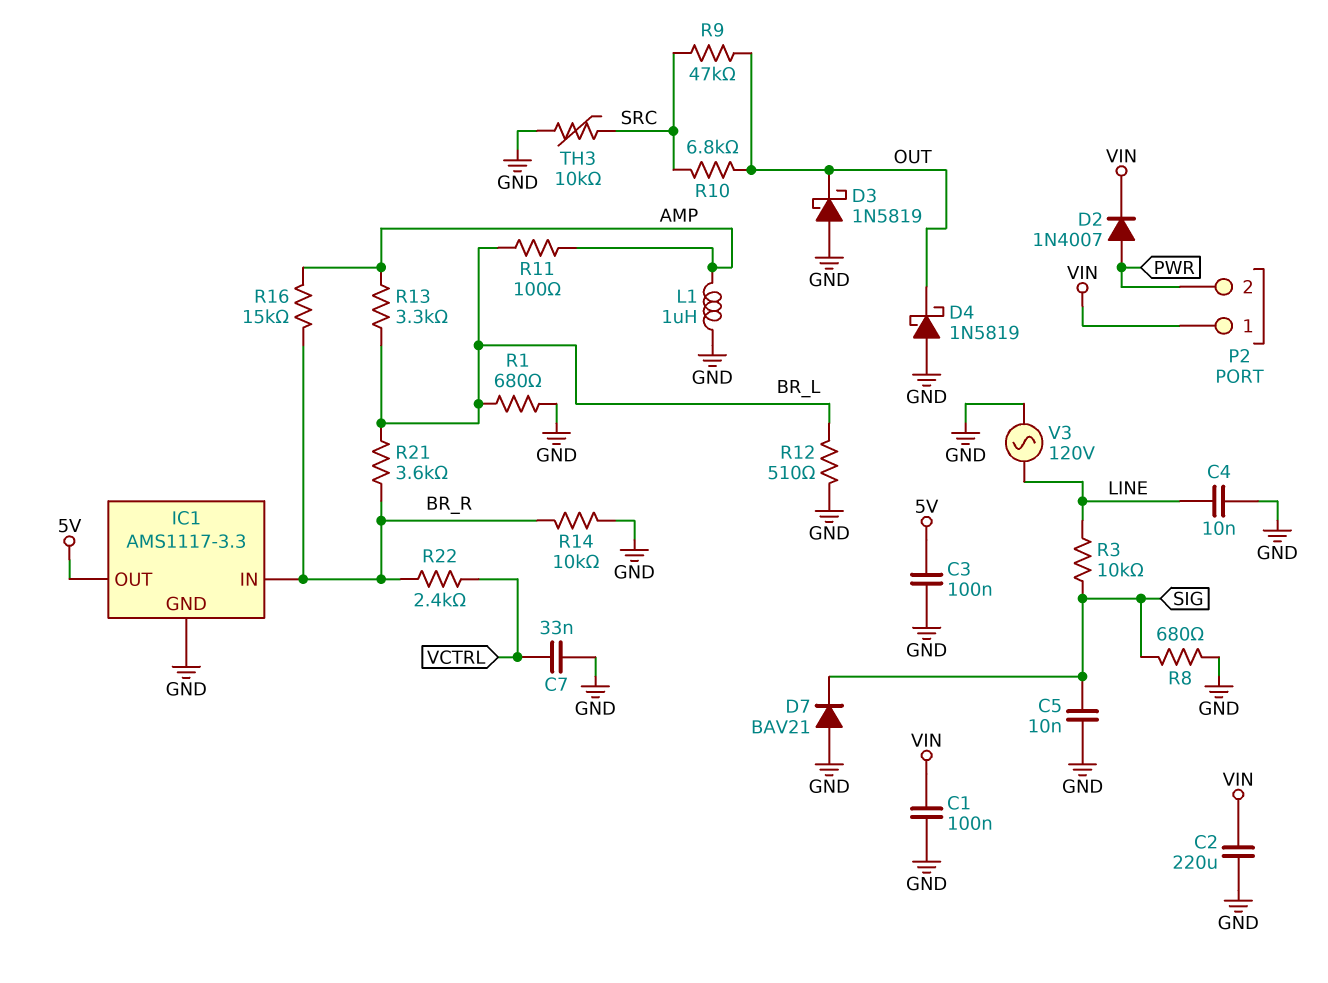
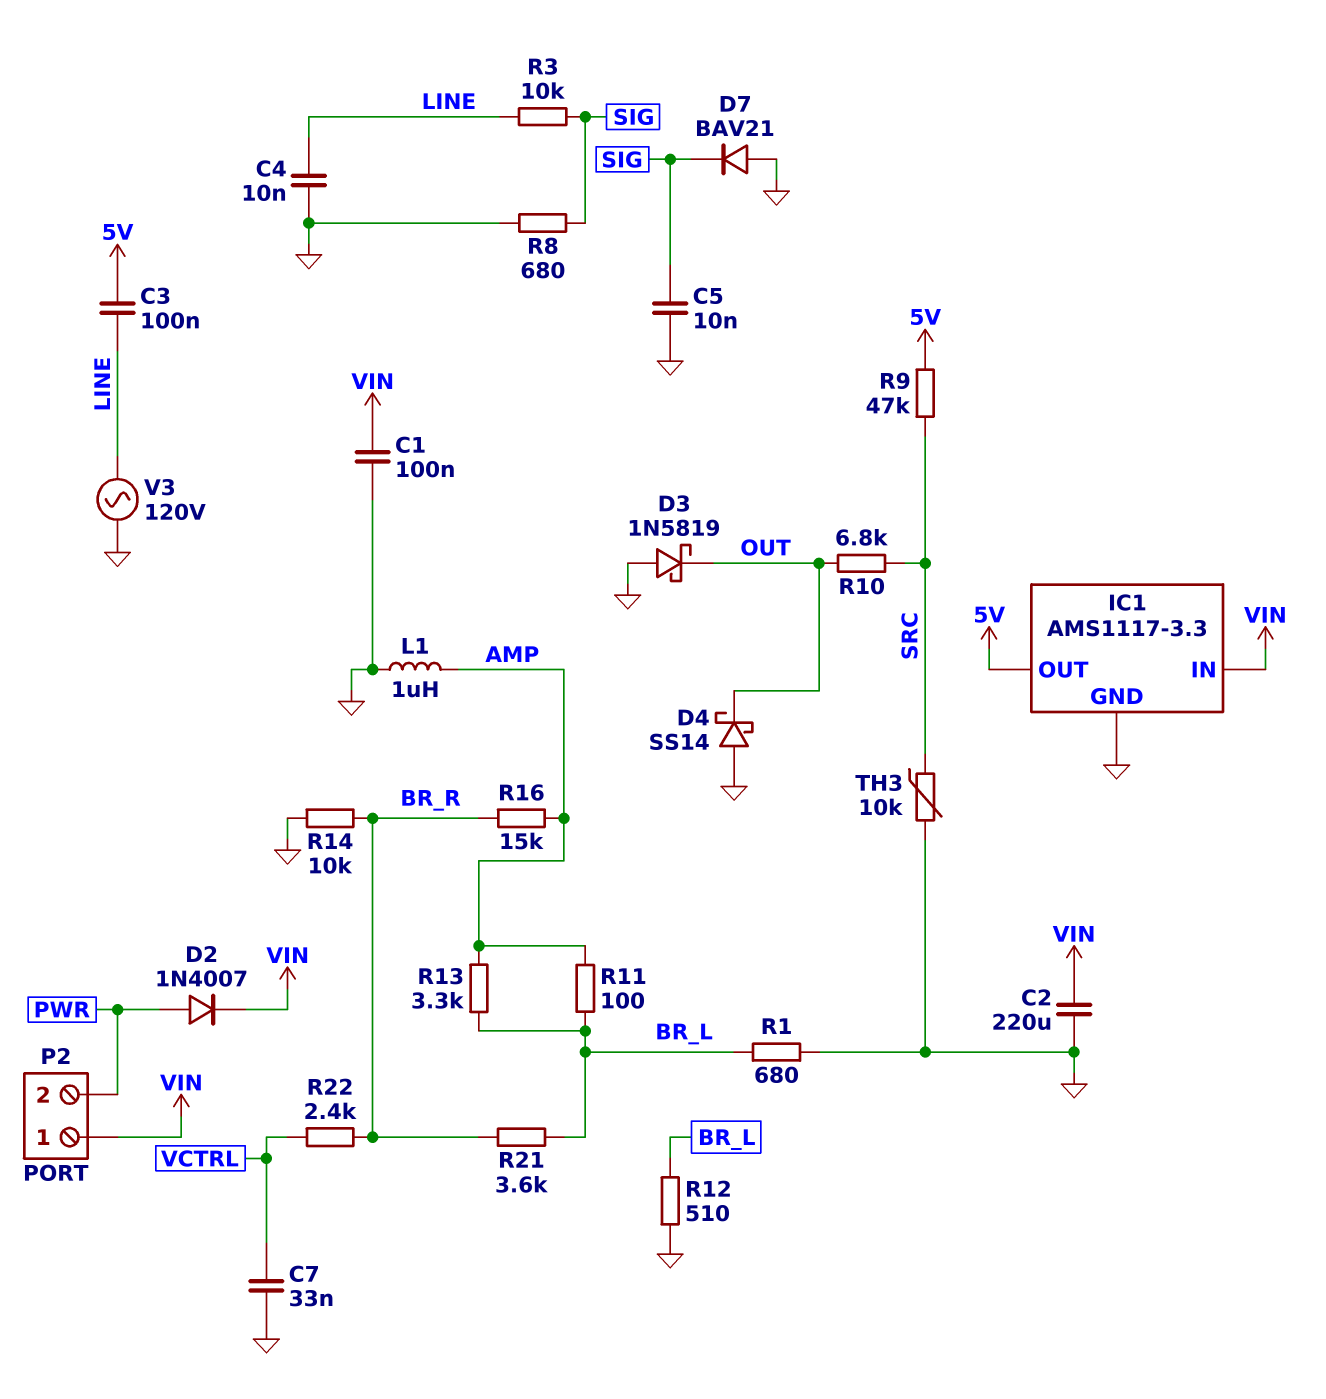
C3: 100nF (5V, GND) -> 100nF (5V, LINE)
D4: schottky 1N5819 (A GND, K OUT) -> schottky SS14 (A GND, K OUT)
IC1 pin IN: BR_R -> VIN
R9: 47k (OUT, SRC) -> 47k (5V, SRC)

